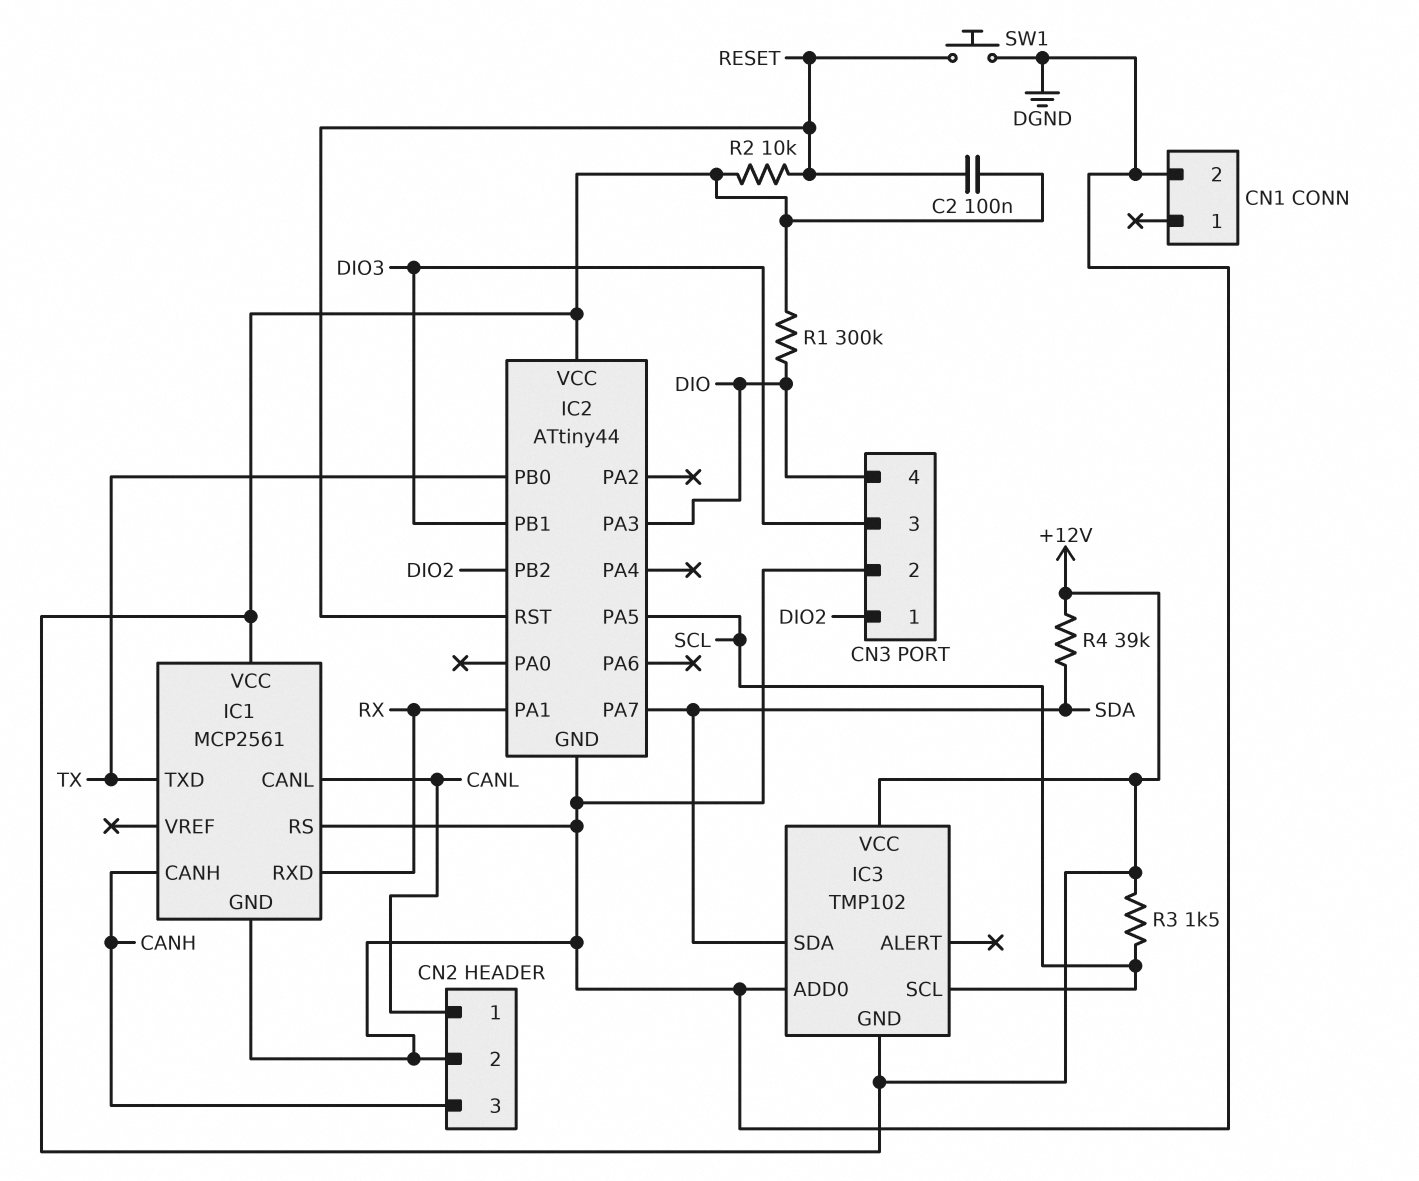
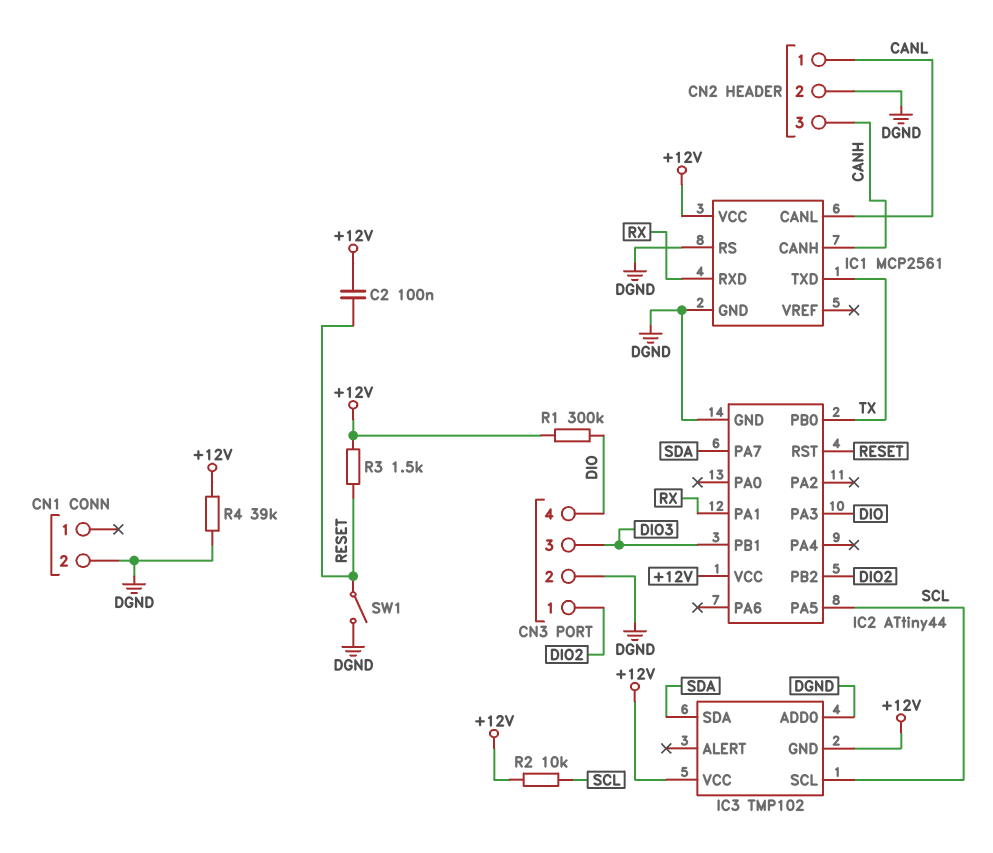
R2: 10k (+12V, RESET) -> 10k (+12V, SCL)
R3: 1.5k (+12V, SCL) -> 1.5k (+12V, RESET)
R4: 39k (+12V, SDA) -> 39k (+12V, DGND)
SW1: button (DGND, RESET) -> switch (DGND, RESET)

